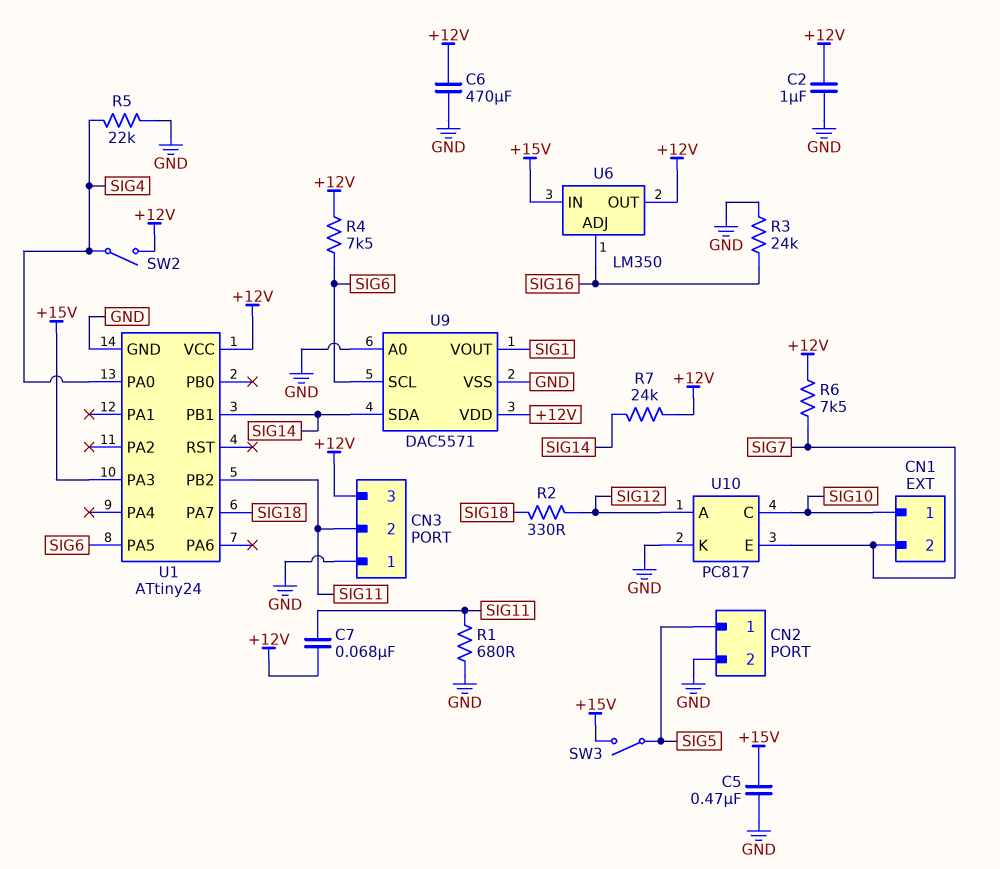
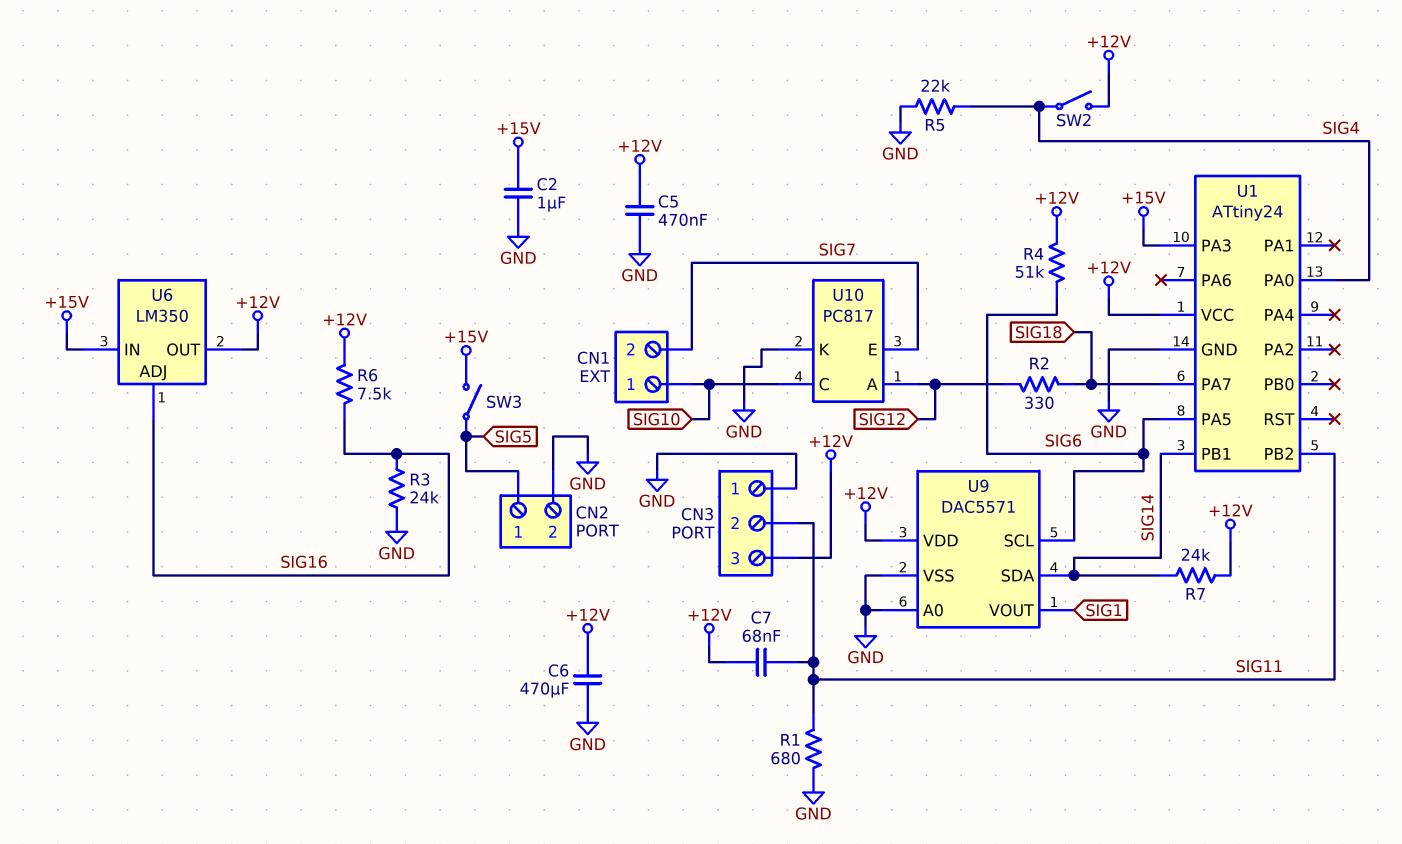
C2: 1uF (+12V, GND) -> 1uF (+15V, GND)
C5: 470nF (+15V, GND) -> 470nF (+12V, GND)
R4: 7.5k (+12V, SIG6) -> 51k (+12V, SIG6)
R6: 7.5k (+12V, SIG7) -> 7.5k (+12V, SIG16)

